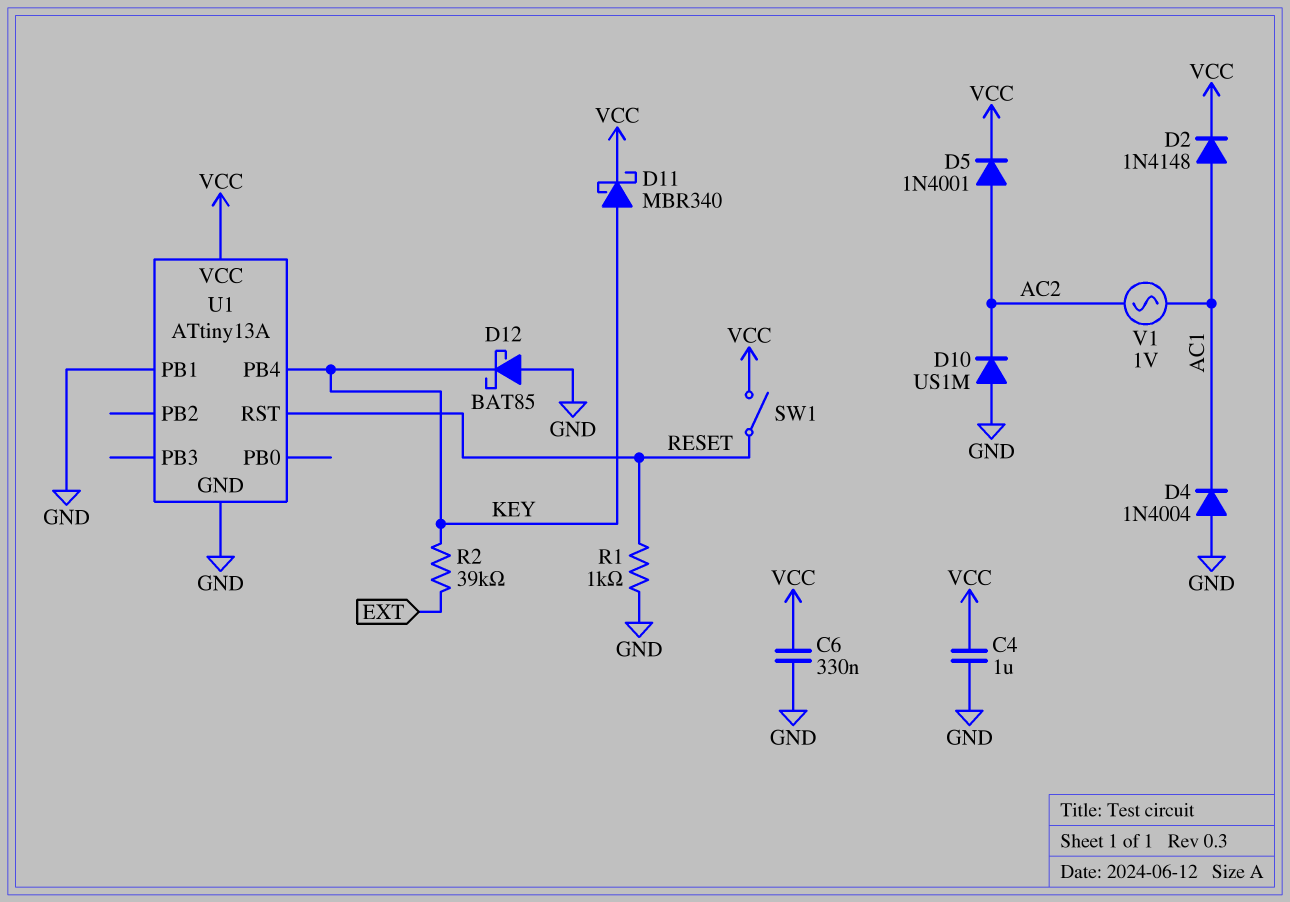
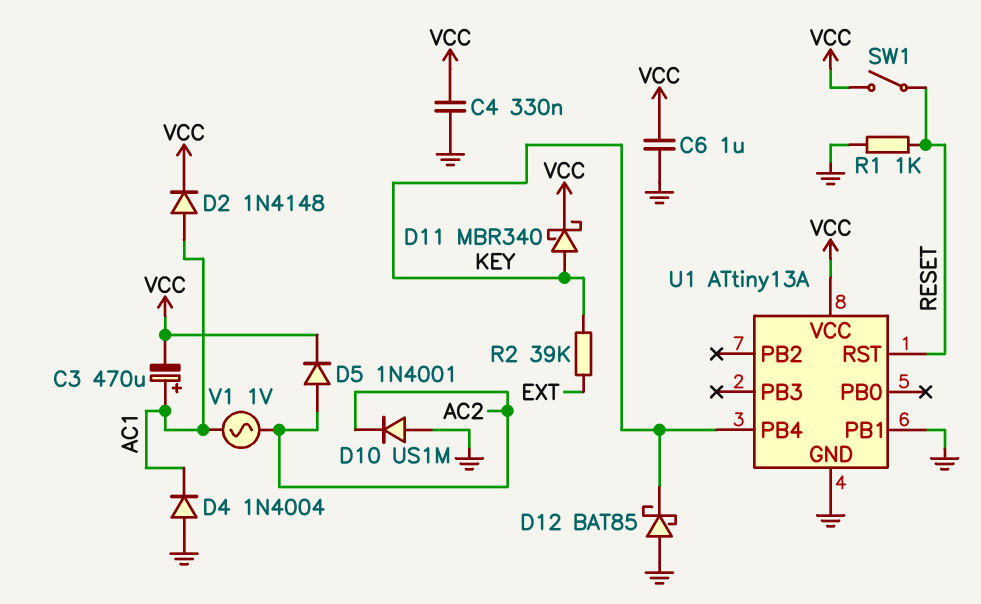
C3: none -> 470uF (plus AC1, minus VCC)
C4: 1uF (GND, VCC) -> 330nF (GND, VCC)
C6: 330nF (GND, VCC) -> 1uF (GND, VCC)

